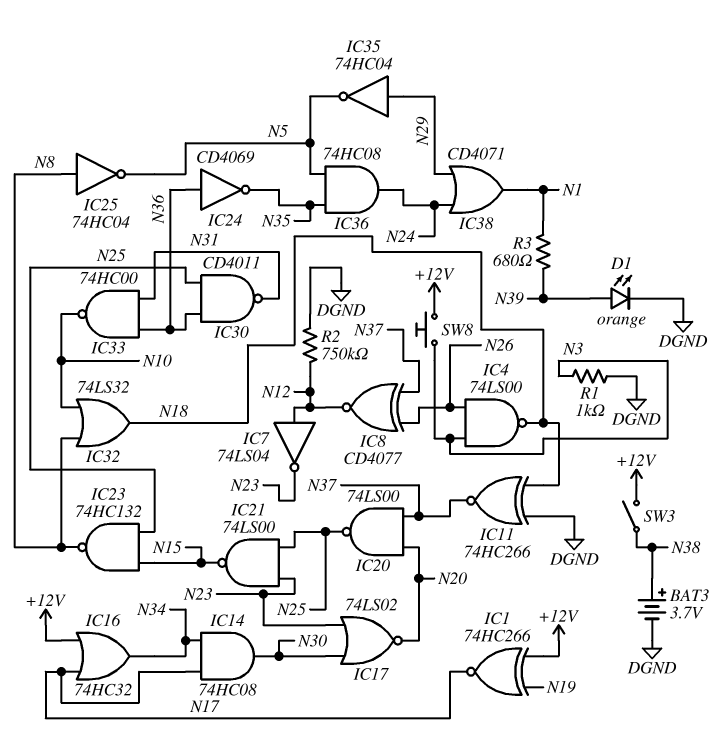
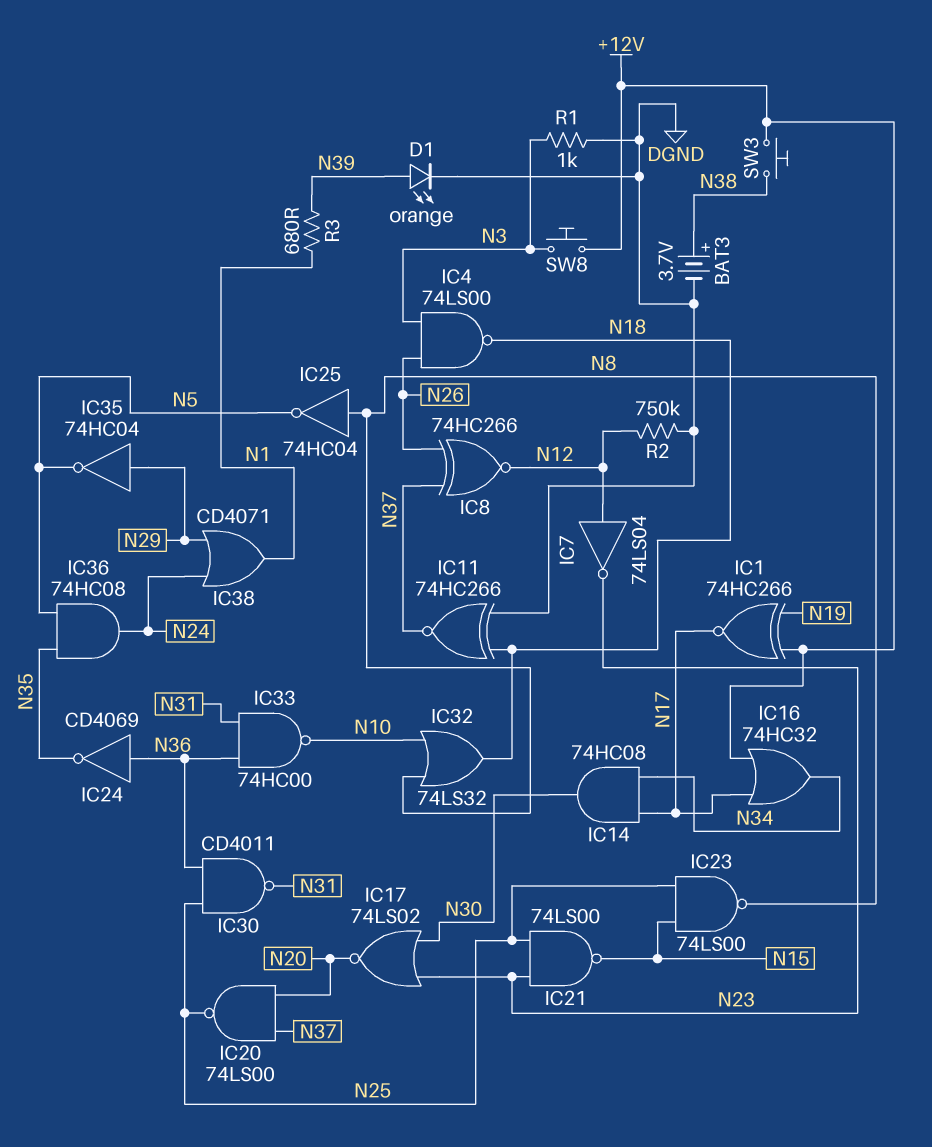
IC8: XNOR CD4077 (in N26, in N37, out N12) -> XNOR 74HC266 (in N26, in N37, out N12)
IC23: NAND 74HC132 (in N15, in N25, out N8) -> NAND 74LS00 (in N15, in N25, out N8)
SW3: switch (+12V, N38) -> button (+12V, N38)

